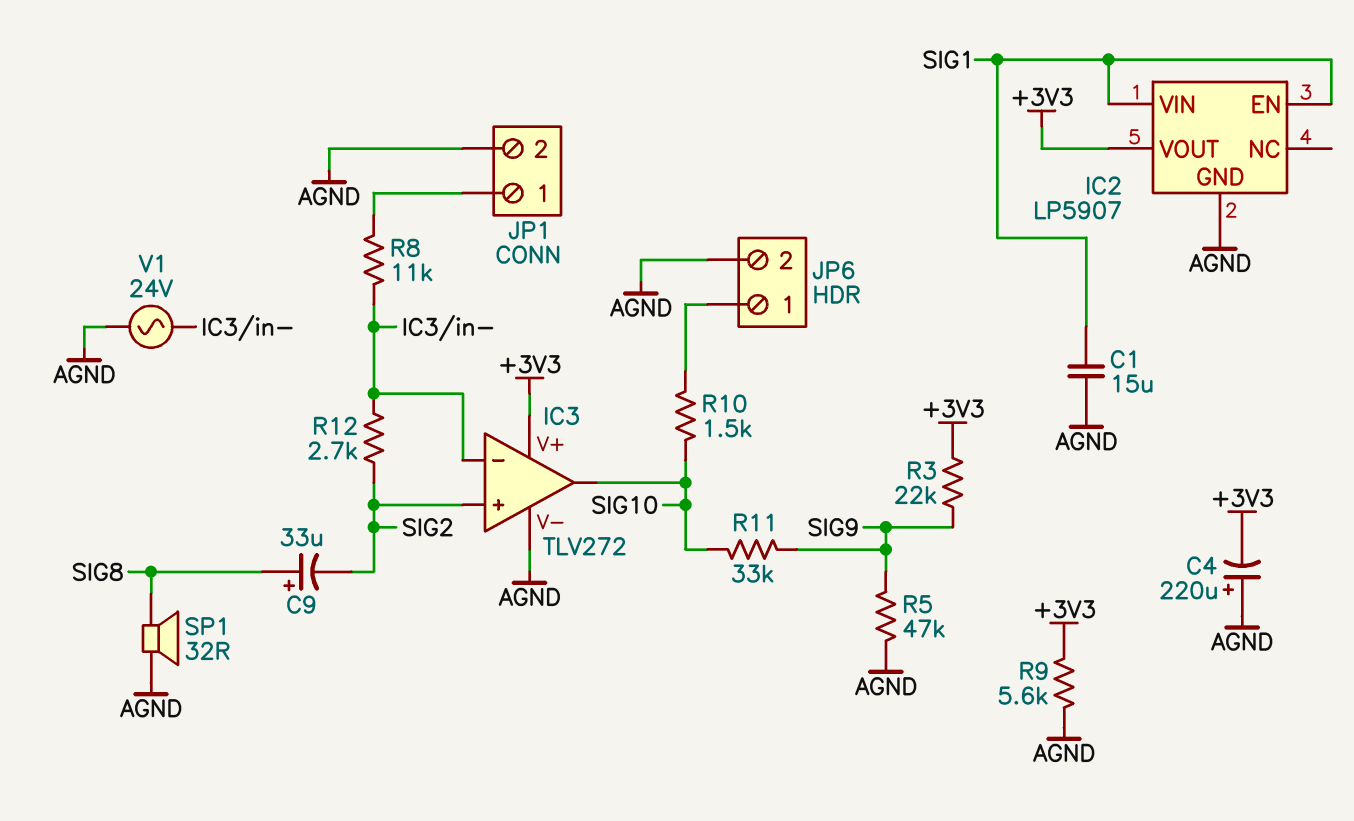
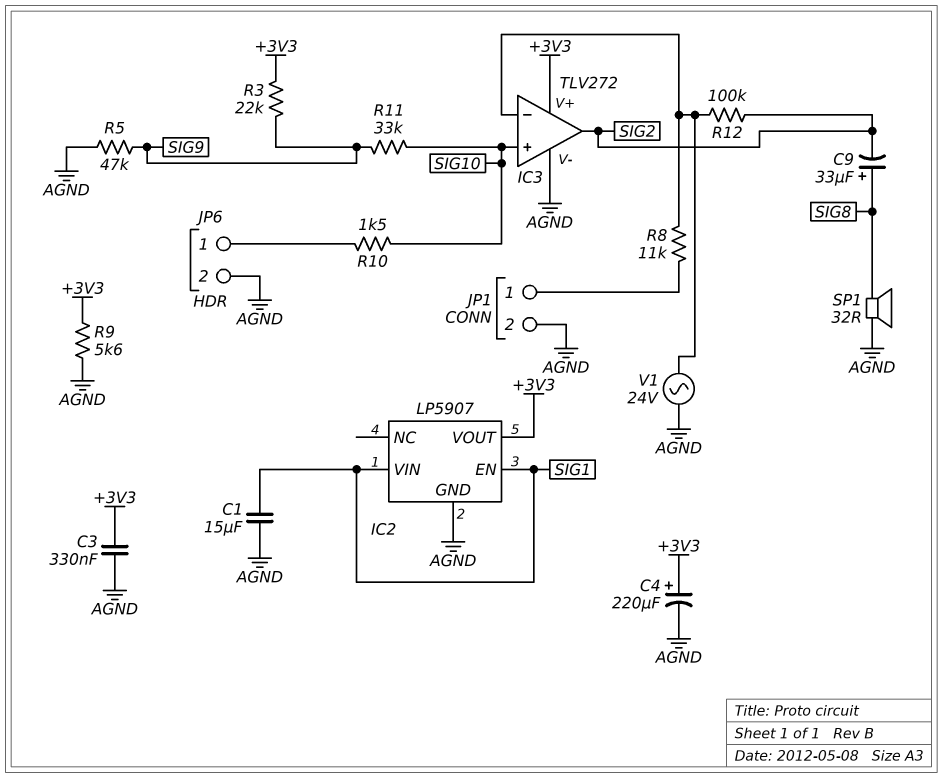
C3: none -> 330nF (+3V3, AGND)
C4: 220uF (plus AGND, minus +3V3) -> 220uF (plus +3V3, minus AGND)
IC3 pin in+: SIG2 -> SIG10
IC3 pin out: SIG10 -> SIG2
R12: 2.7k (IC3/in-, SIG2) -> 100k (IC3/in-, SIG2)

